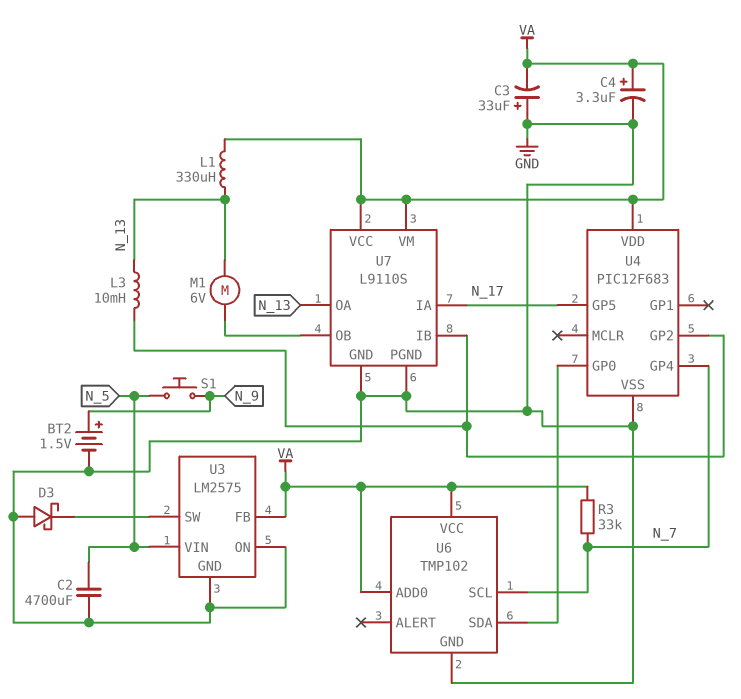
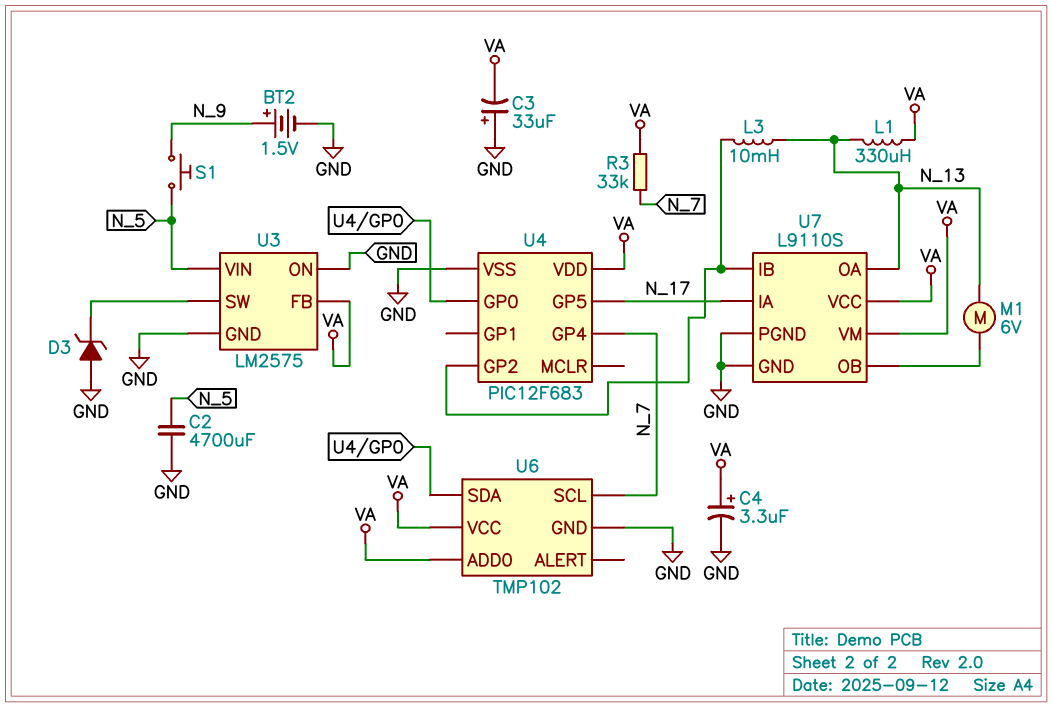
D3: schottky (A GND, K U3/SW) -> zener (A GND, K U3/SW)

